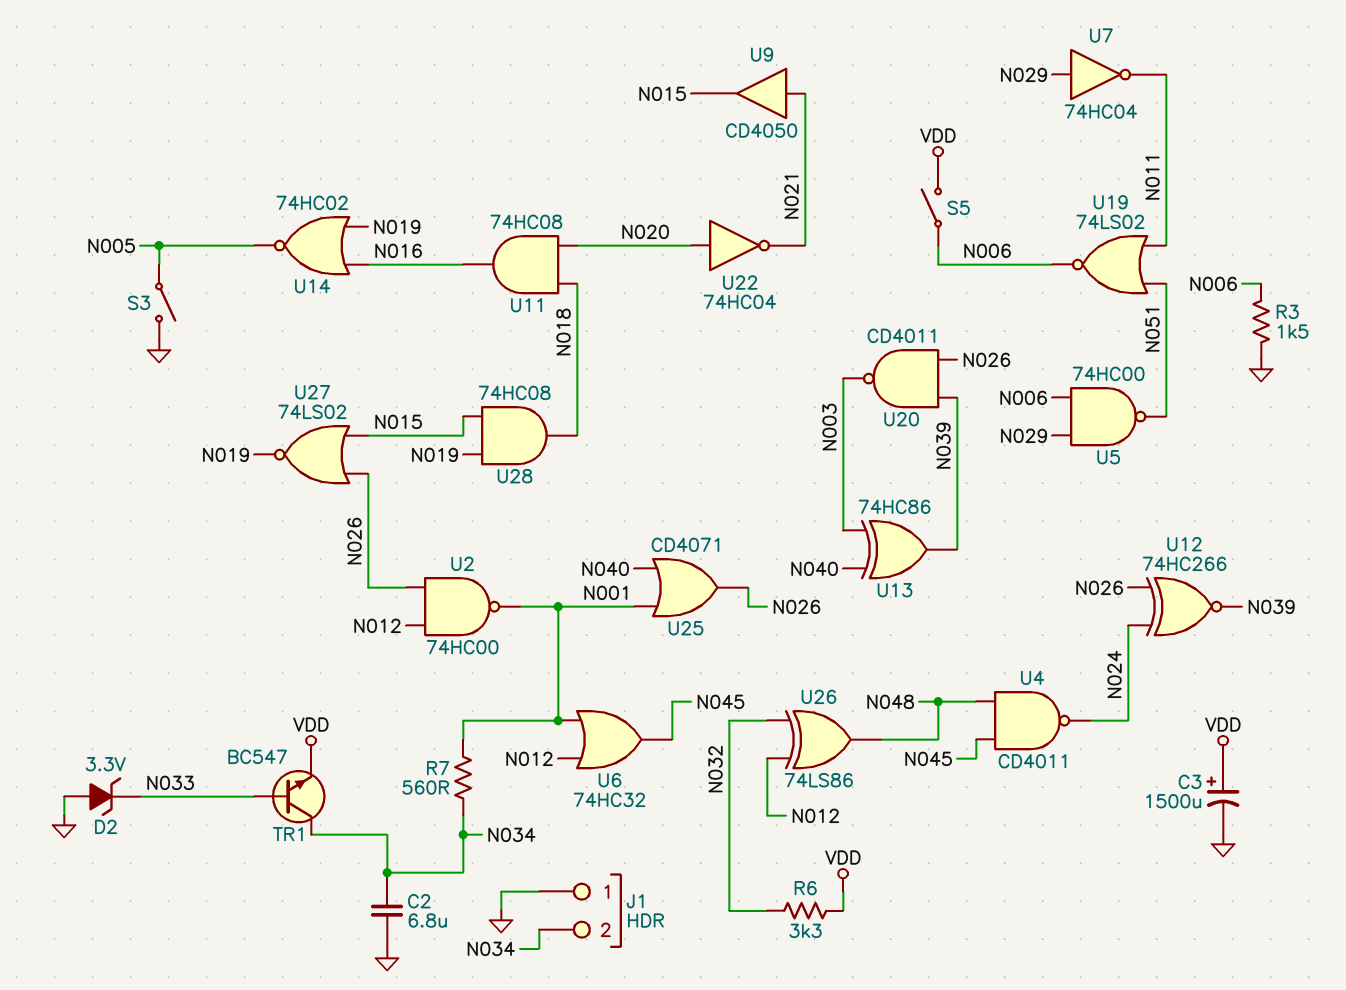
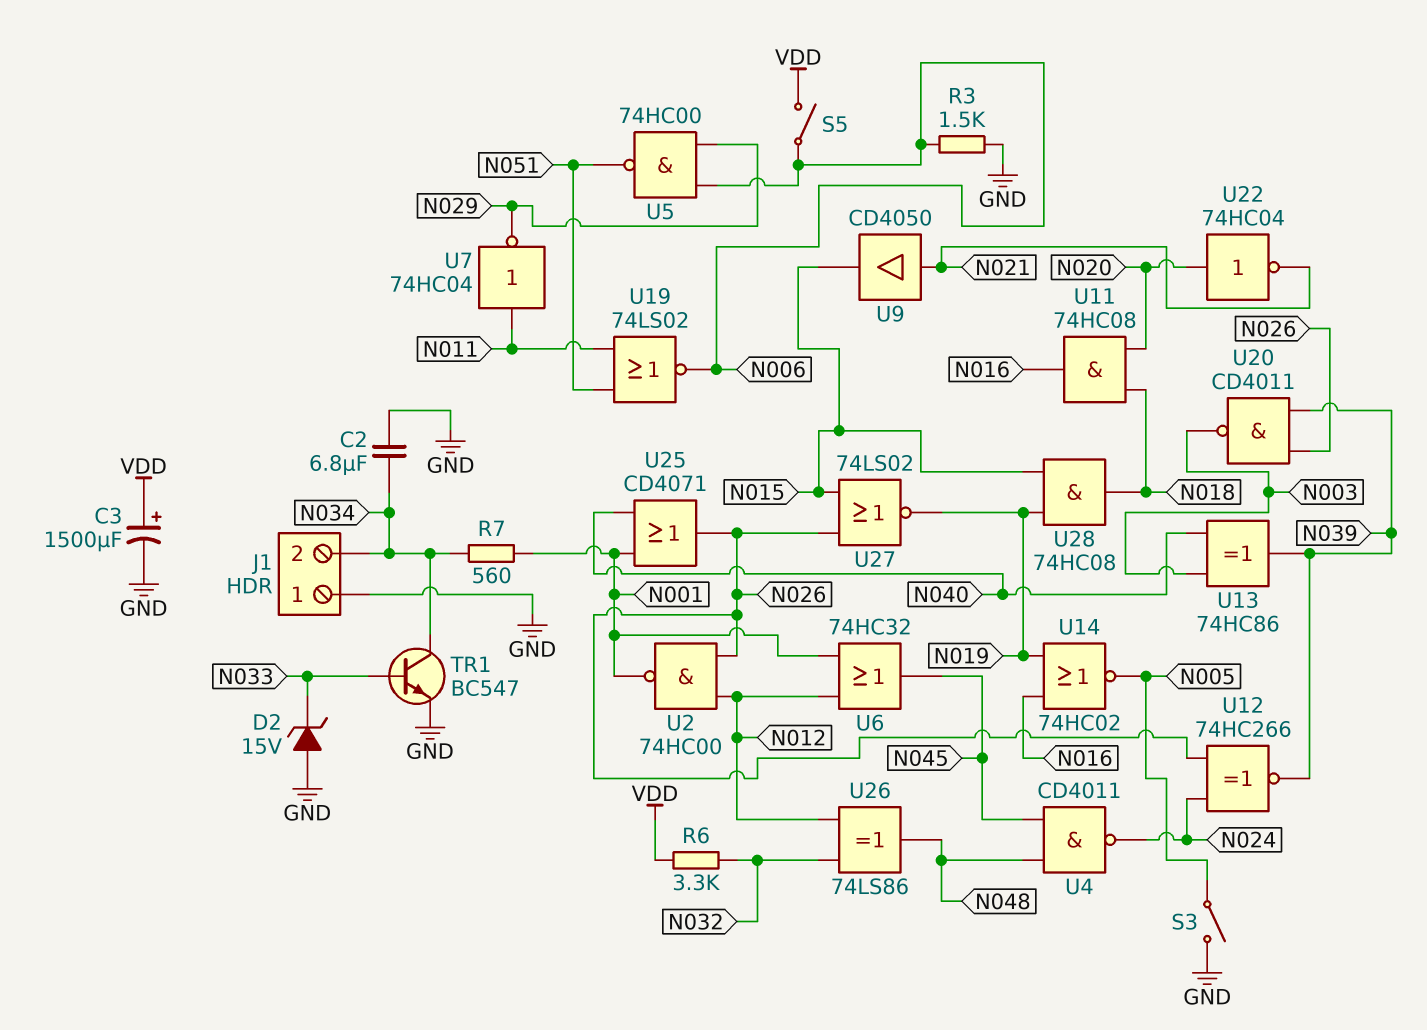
D2: zener 3.3V (A GND, K N033) -> zener 15V (A GND, K N033)
TR1: NPN BC547 (B N033, C N034, E VDD) -> NPN BC547 (B N033, C N034, E GND)
U7: NOT 74HC04 (in N029, out N011) -> NOT 74HC04 (in N011, out N029)

